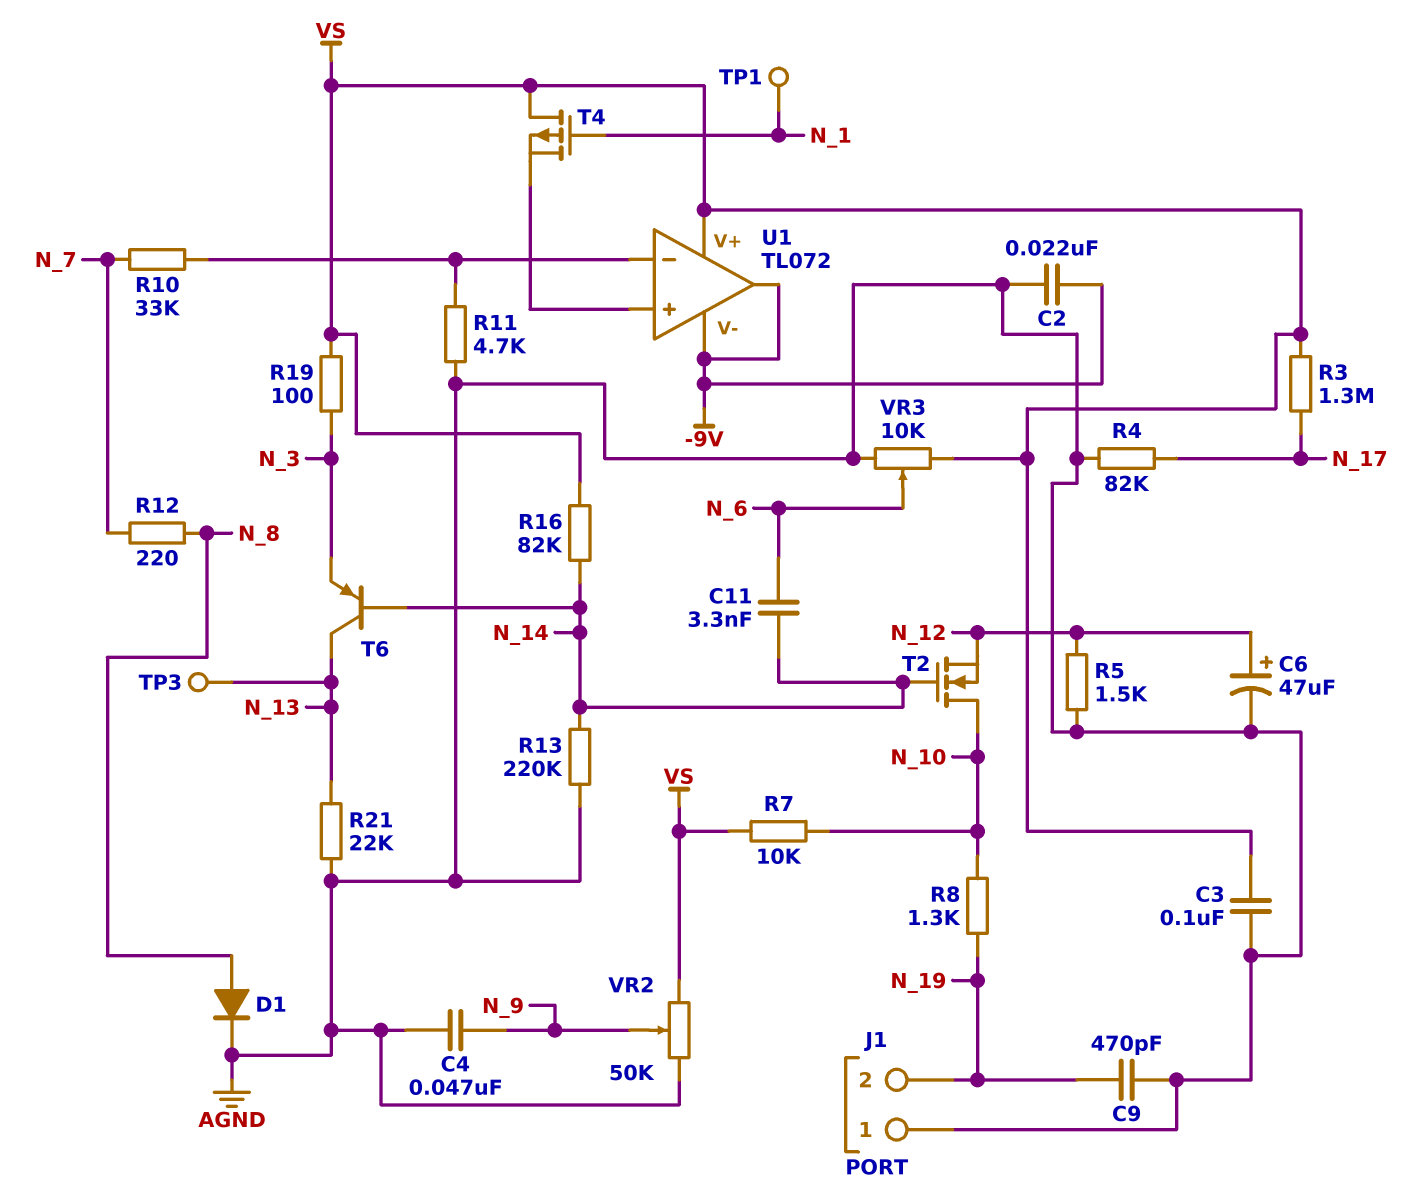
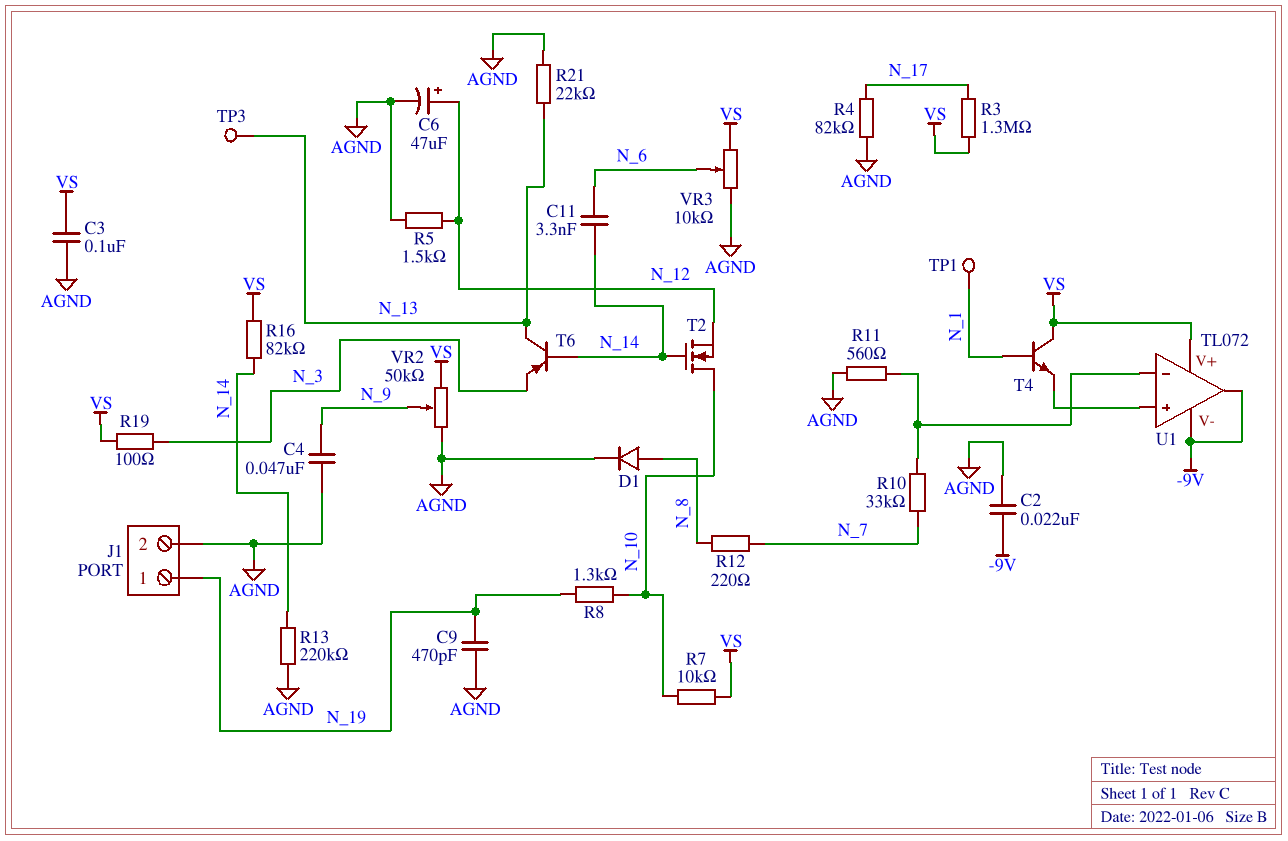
J1 pin 1: AGND -> N_19
J1 pin 2: N_19 -> AGND
R11: 4.7k (AGND, U1/in-) -> 560 (AGND, U1/in-)
T4: PMOS (G N_1, D VS, S U1/in+) -> NPN (B N_1, C VS, E U1/in+)

